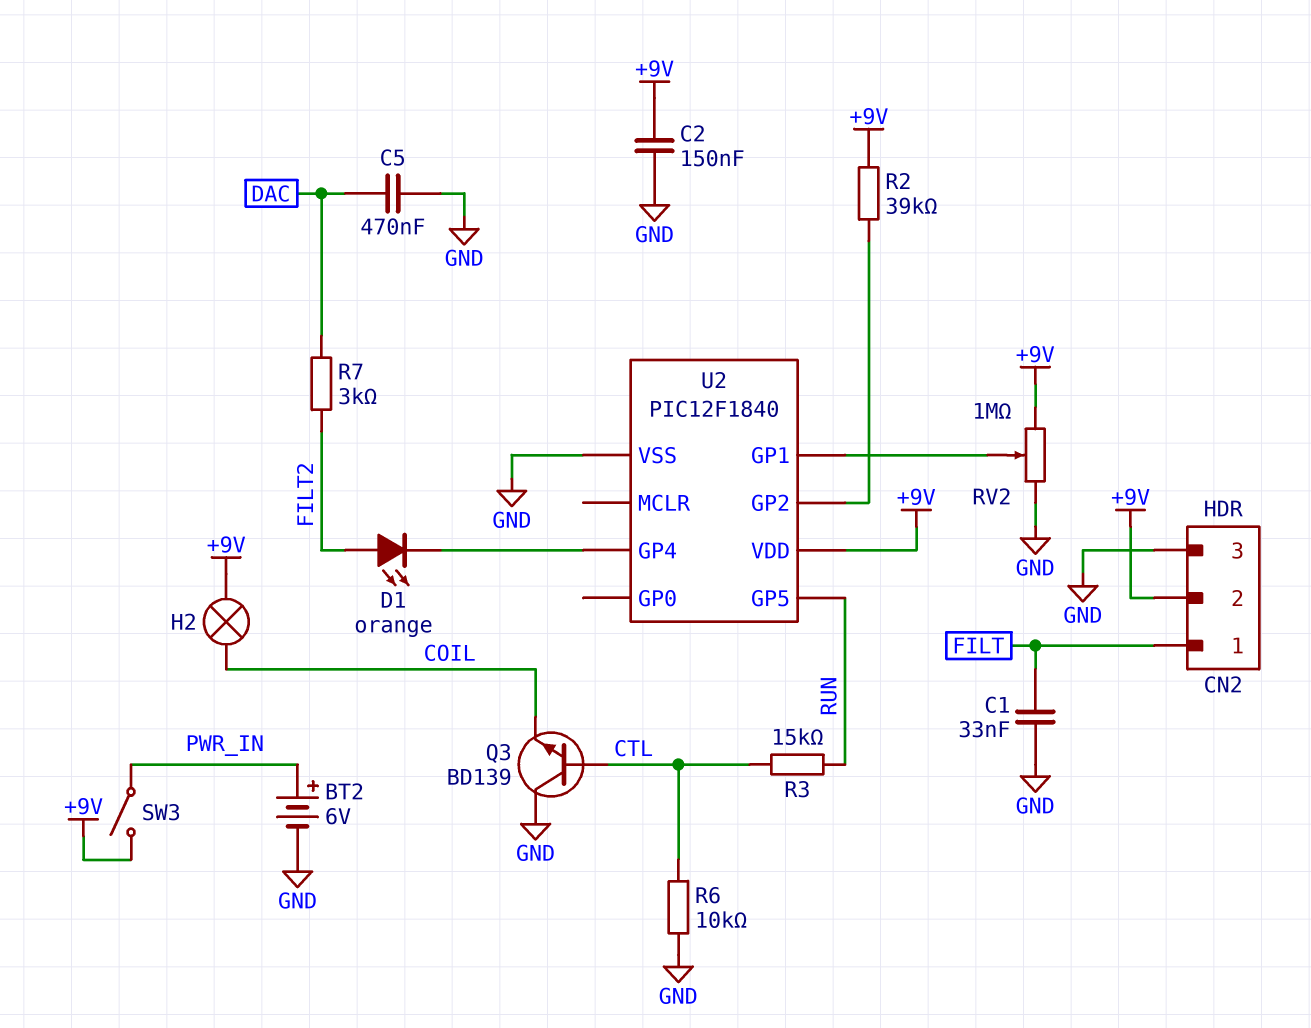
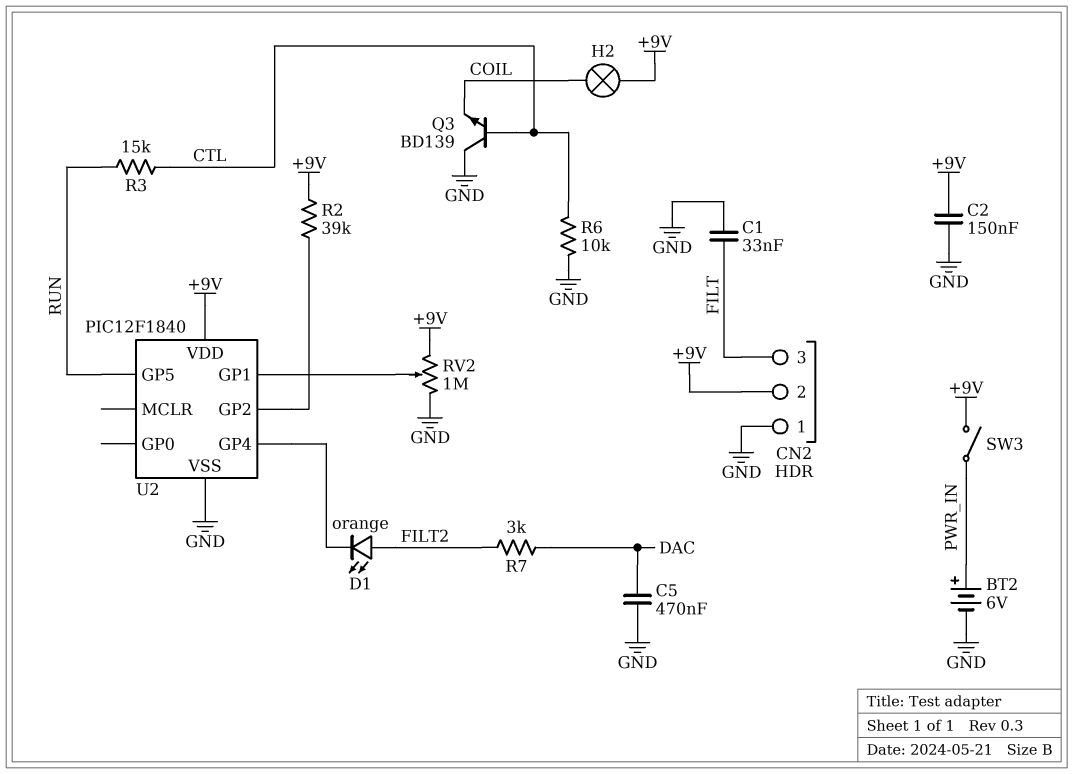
CN2 pin 1: FILT -> GND
CN2 pin 3: GND -> FILT

